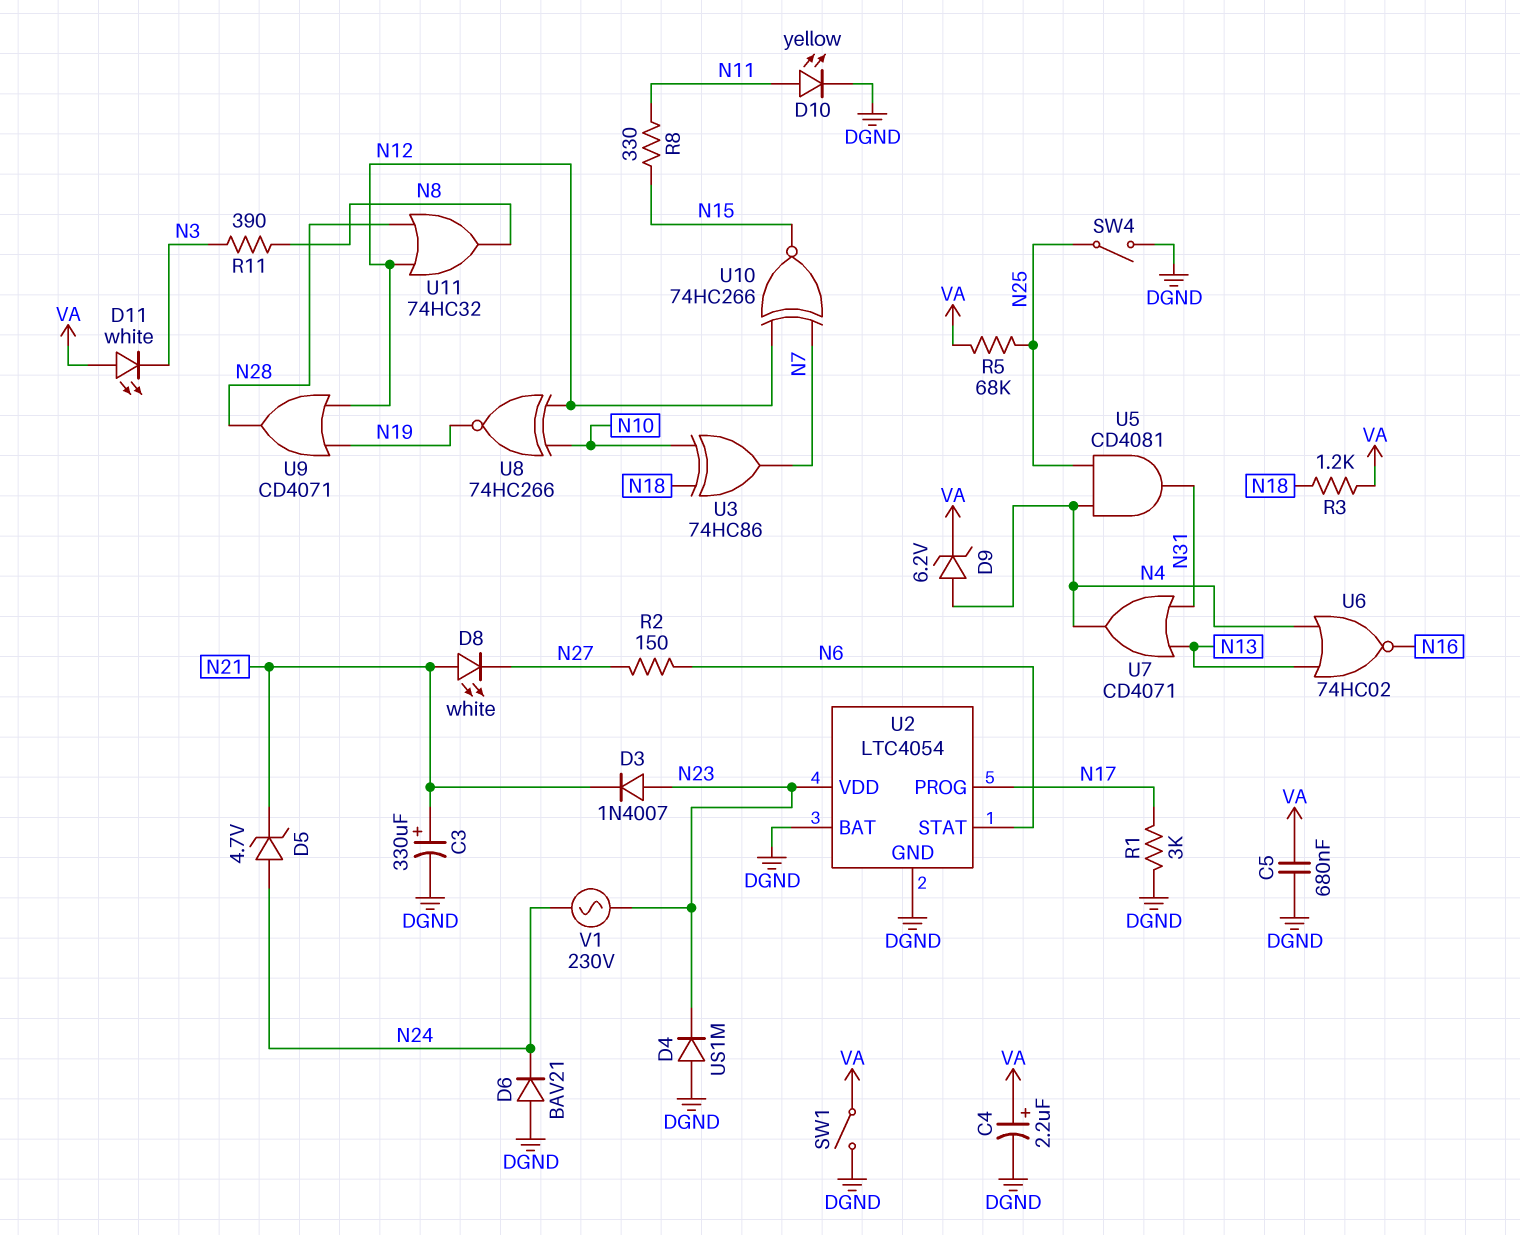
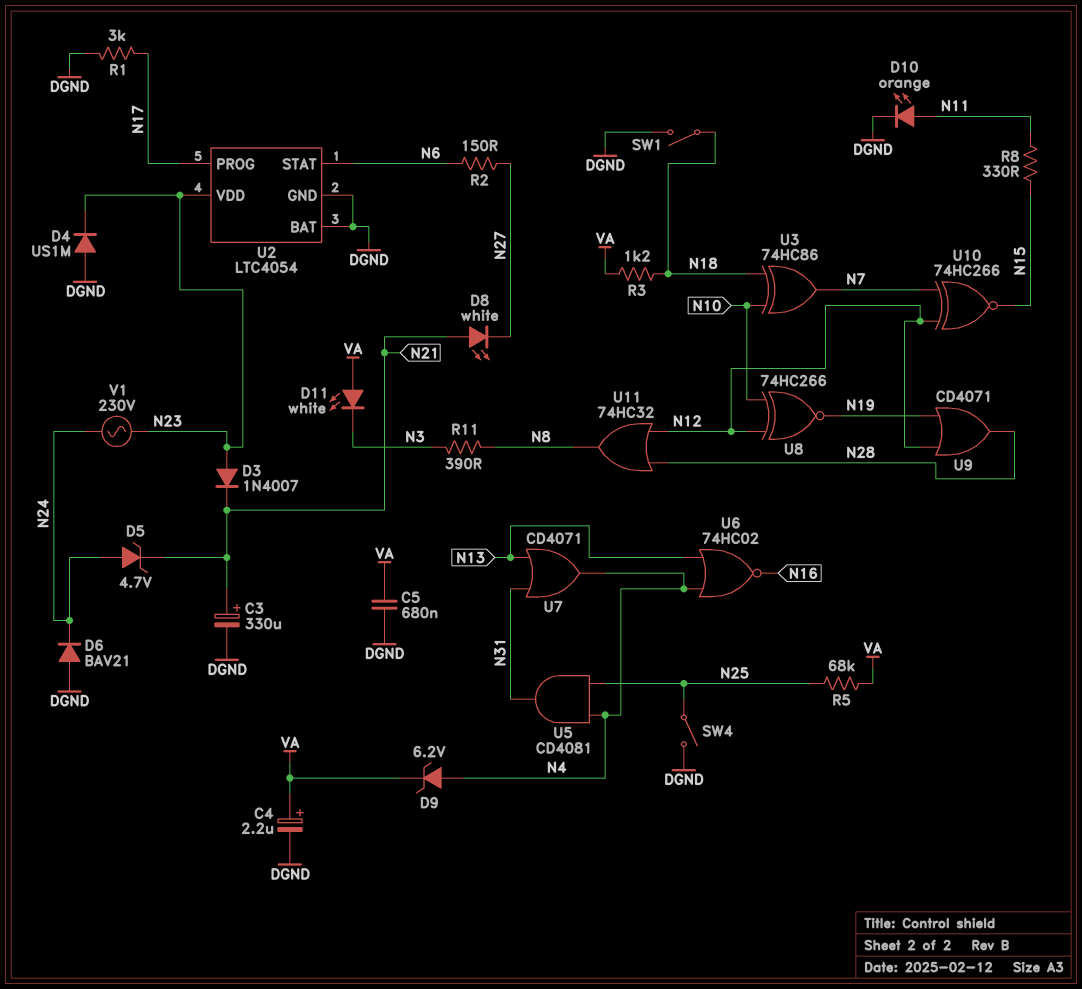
D10: LED yellow (A N11, K DGND) -> LED orange (A N11, K DGND)
SW1: switch (DGND, VA) -> switch (DGND, N18)

